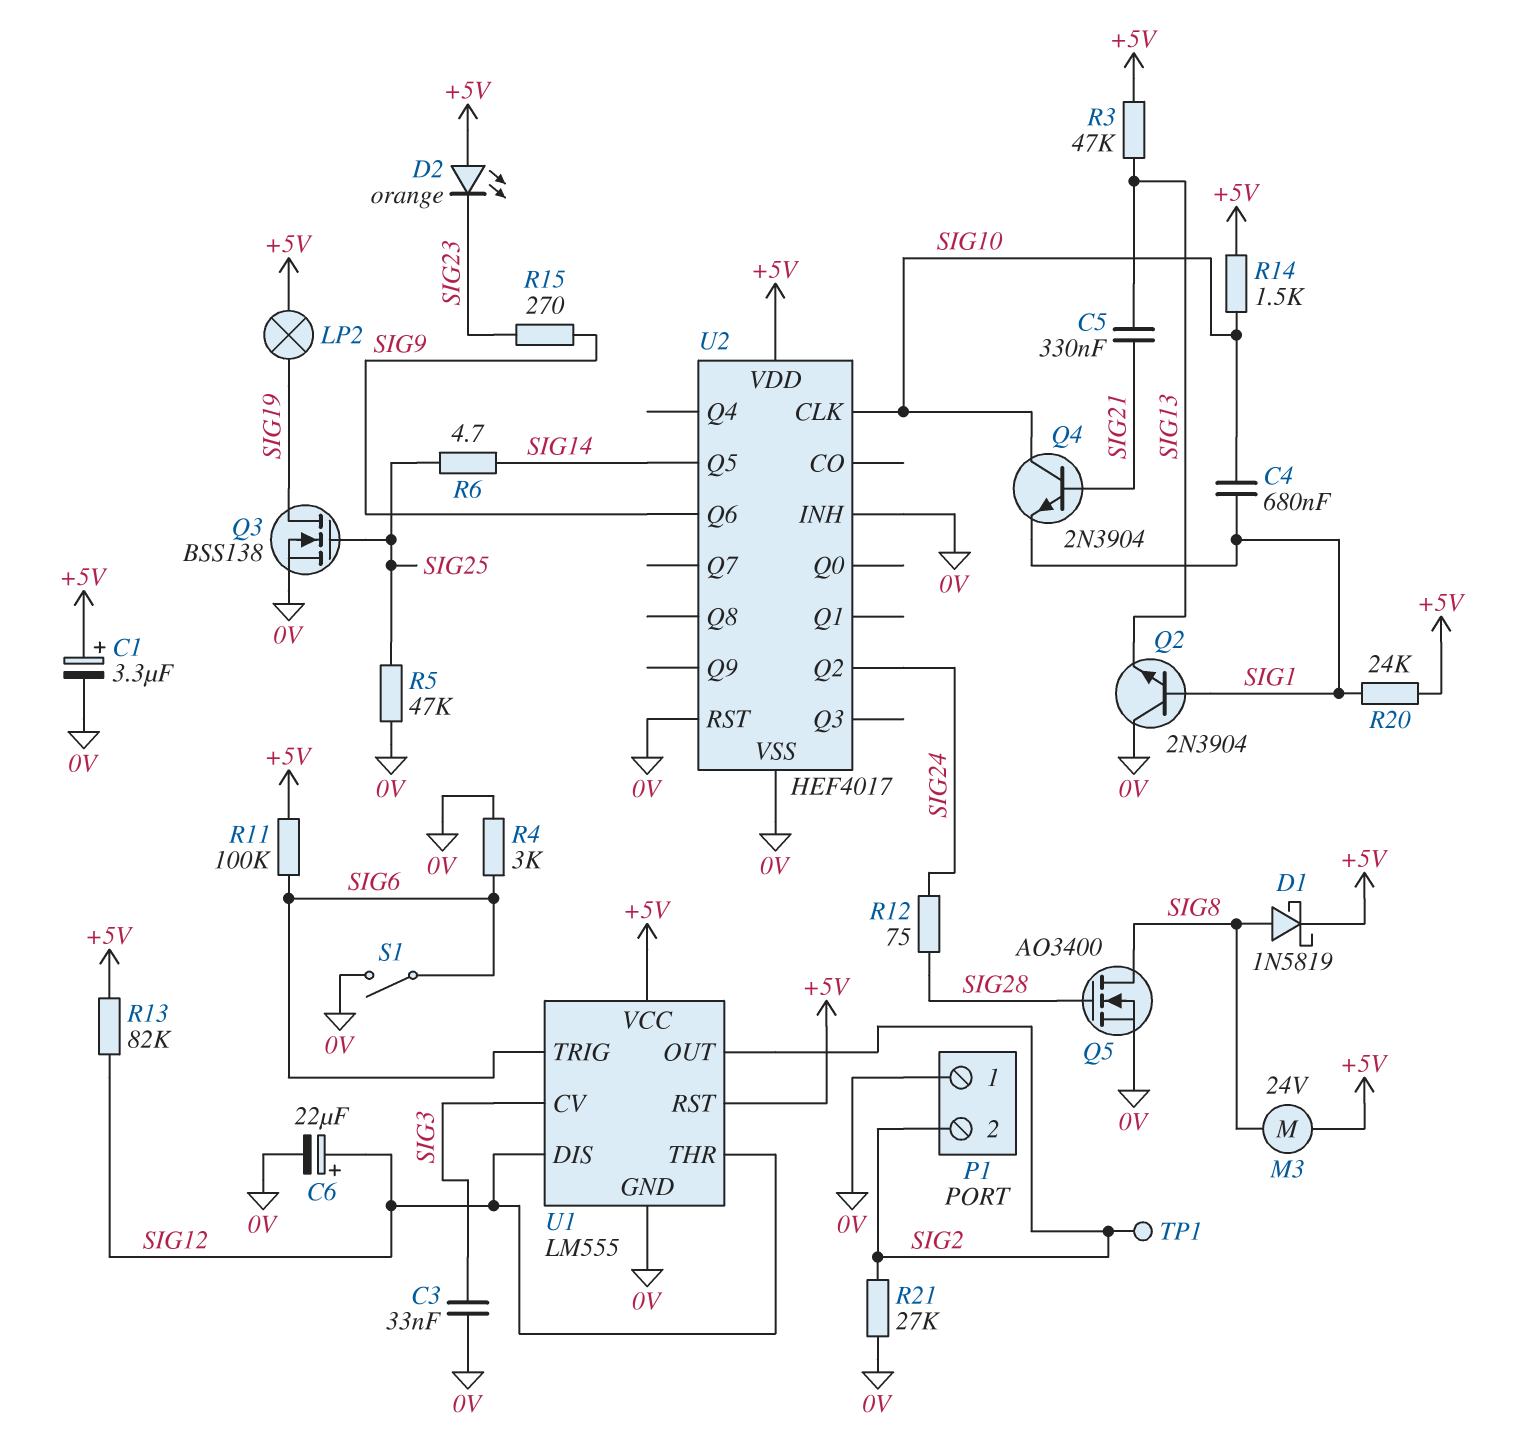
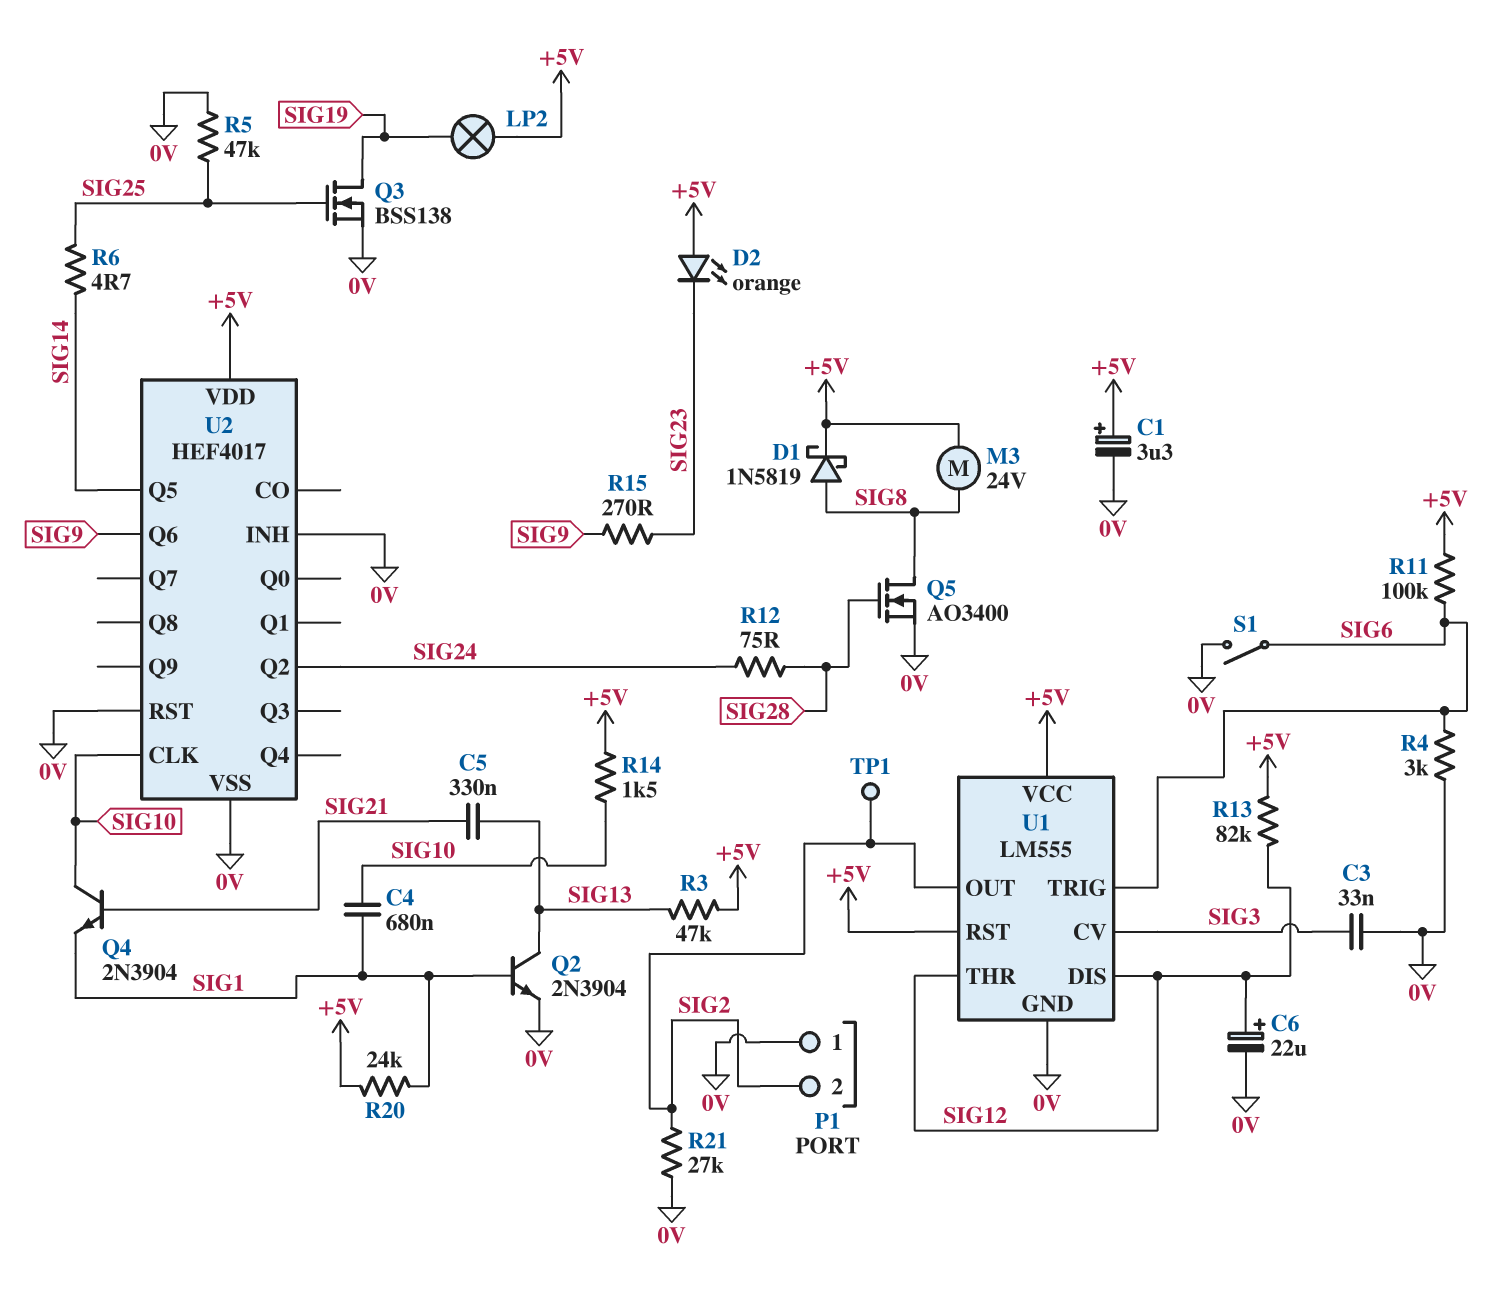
Q2: NPN 2N3904 (B SIG1, C 0V, E SIG13) -> NPN 2N3904 (B SIG1, C SIG13, E 0V)

